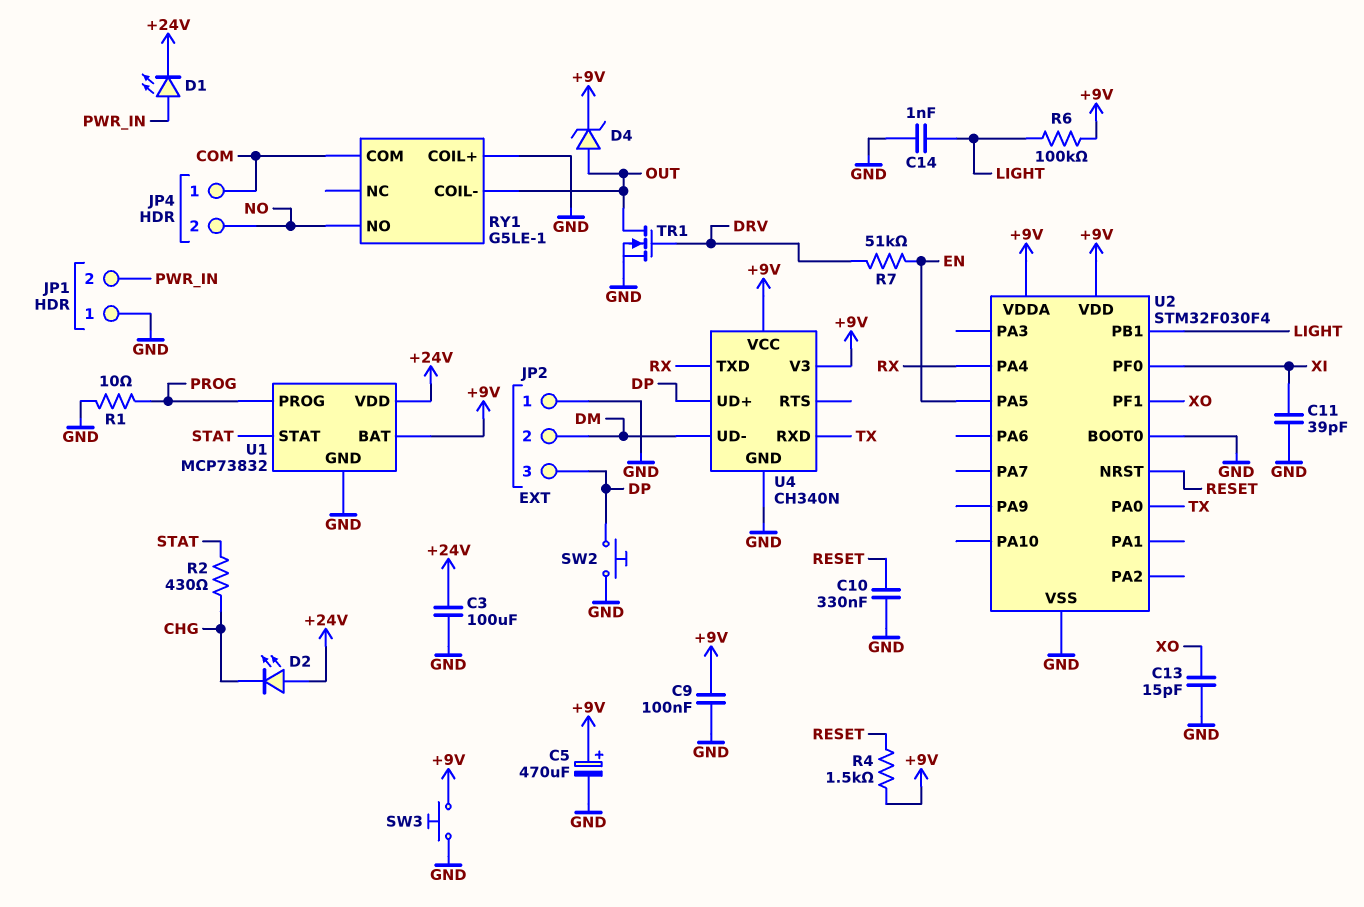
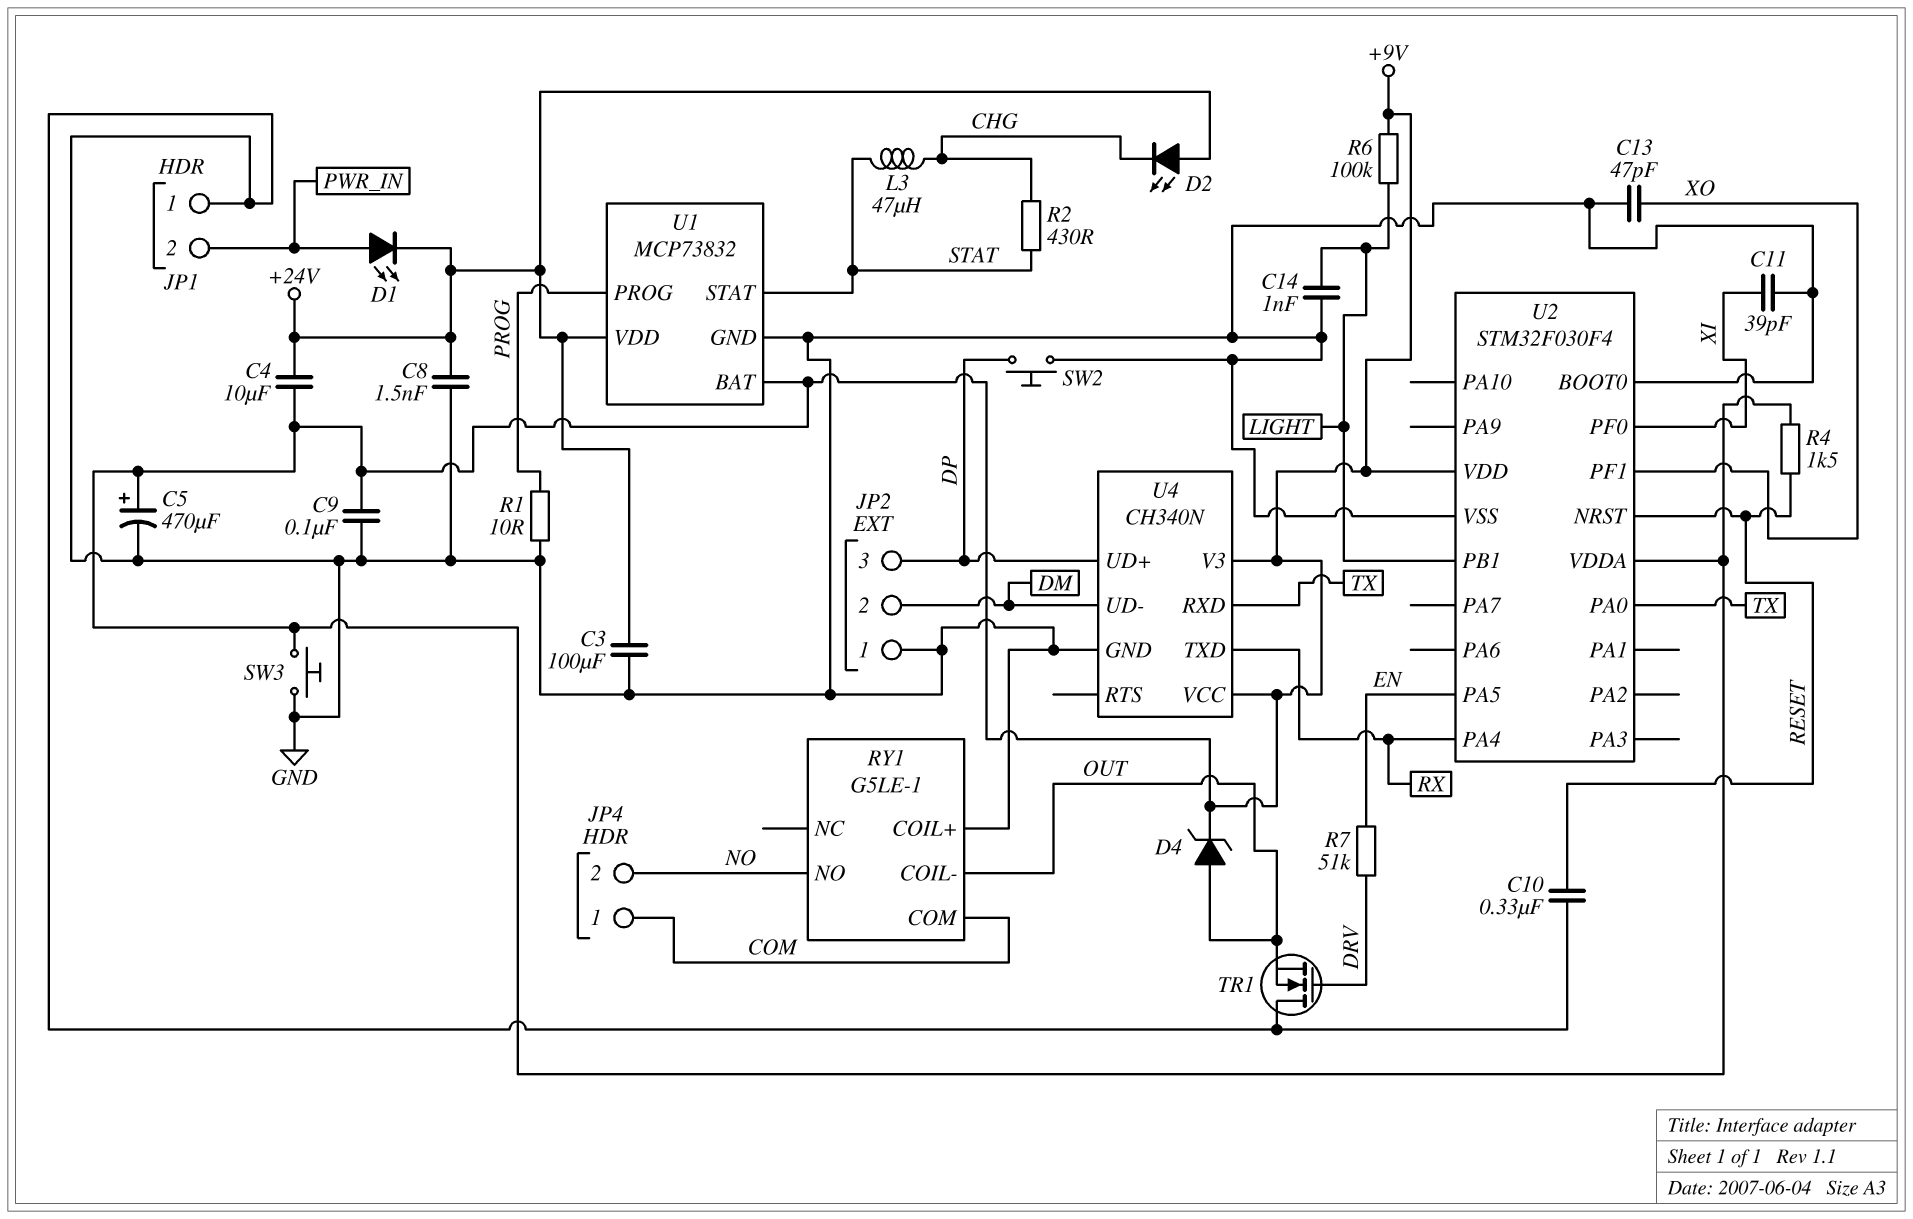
C4: none -> 10uF (+9V, +24V)
C8: none -> 1.5nF (+24V, GND)
C13: 15pF (GND, XO) -> 47pF (GND, XO)
L3: none -> 47uH (CHG, STAT)
TR1: NMOS (G DRV, D OUT, S GND) -> NMOS (G DRV, D GND, S OUT)

